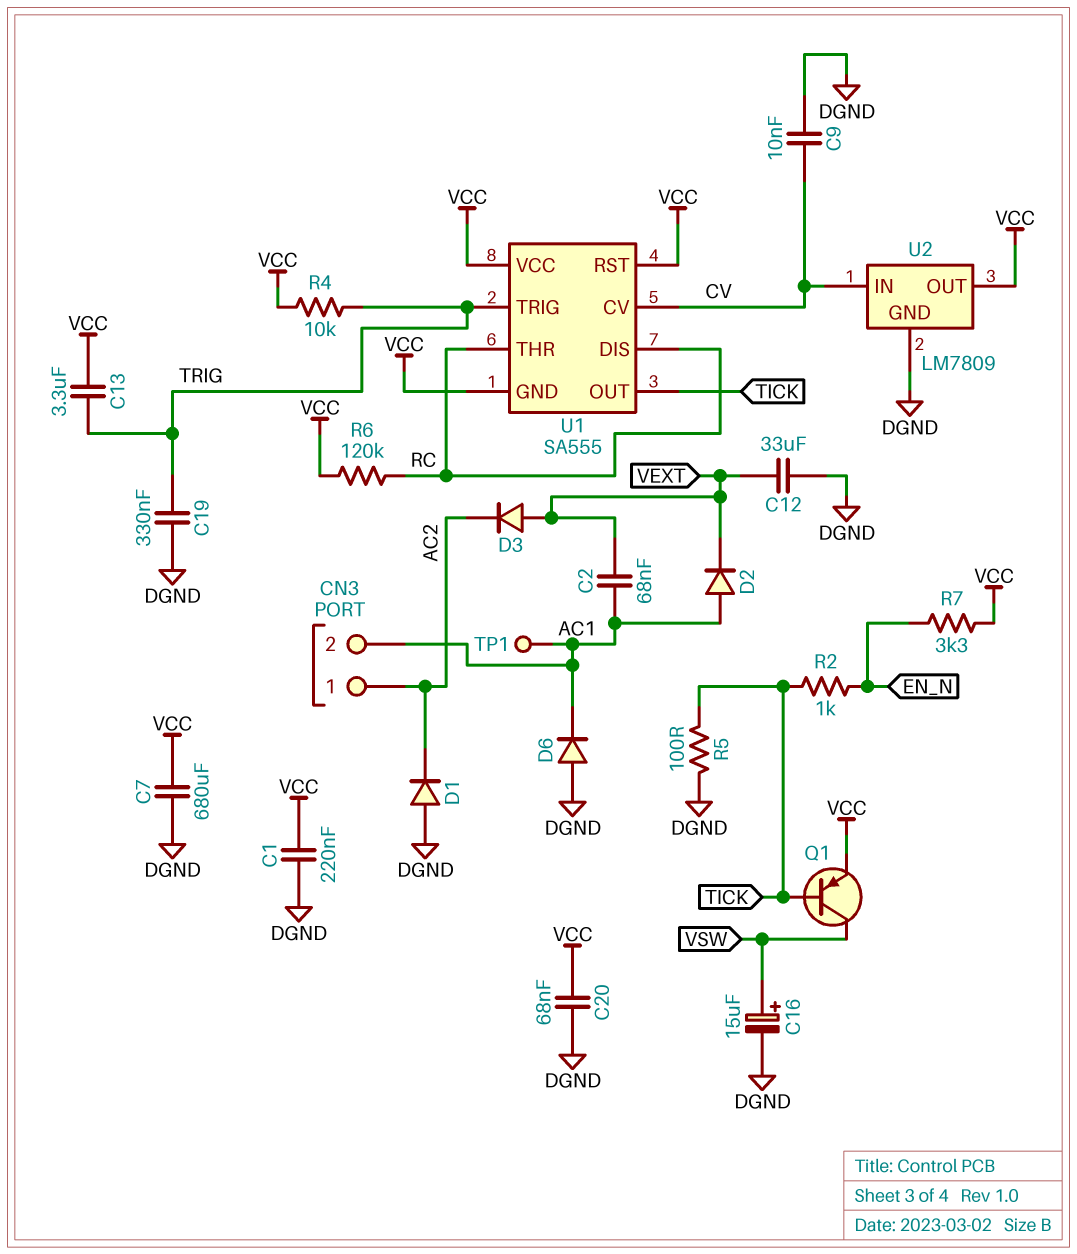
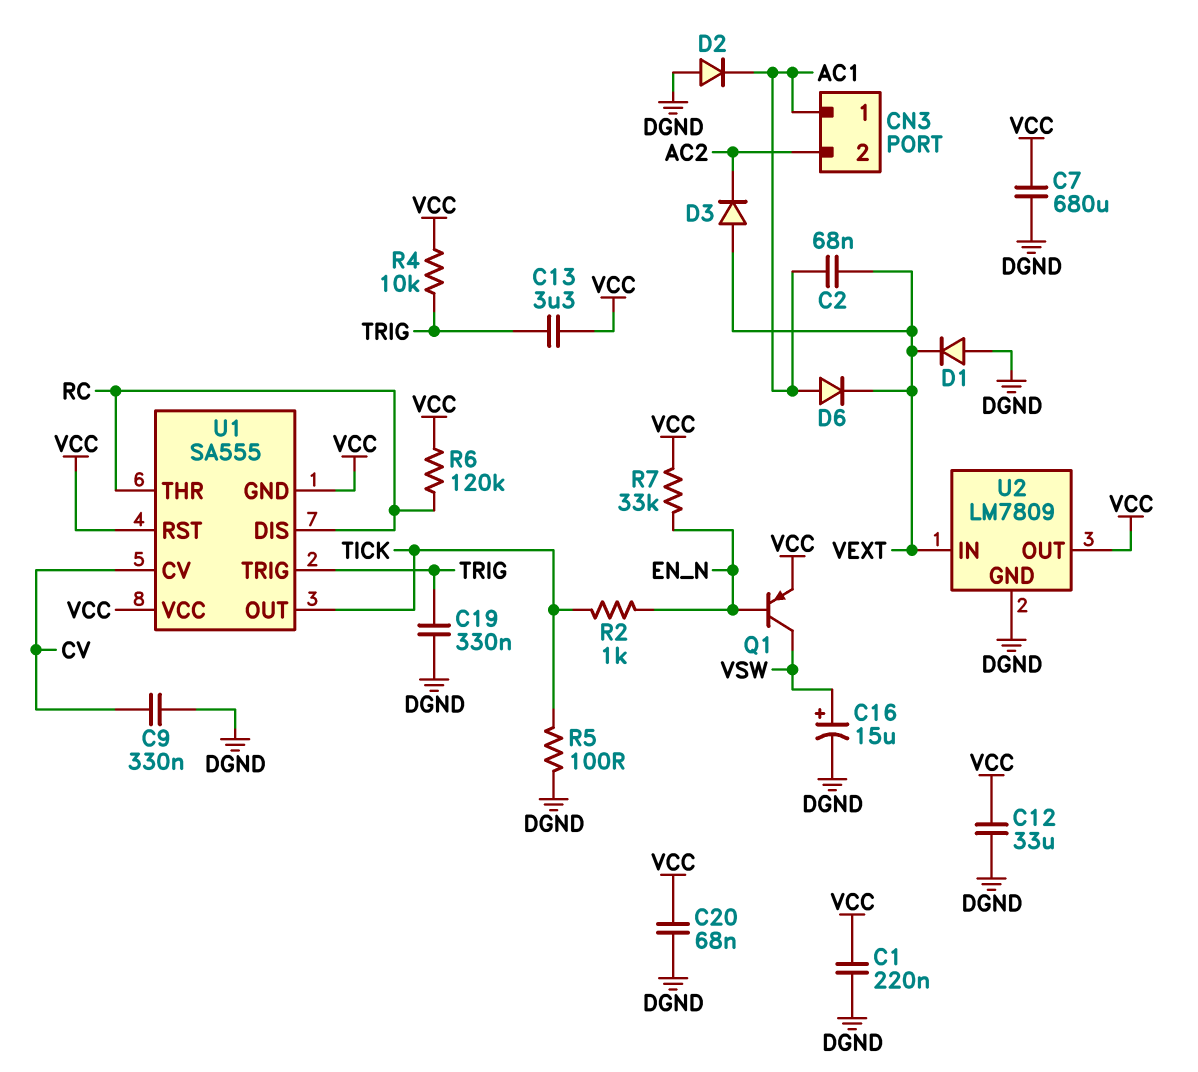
C9: 10nF (CV, DGND) -> 330nF (CV, DGND)
C12: 33uF (DGND, VEXT) -> 33uF (DGND, VCC)
CN3 pin 1: AC2 -> AC1
CN3 pin 2: AC1 -> AC2
D1: diode (A DGND, K AC2) -> diode (A DGND, K VEXT)
D2: diode (A AC1, K VEXT) -> diode (A DGND, K AC1)
D6: diode (A DGND, K AC1) -> diode (A AC1, K VEXT)
Q1: PNP (B TICK, C VSW, E VCC) -> PNP (B EN_N, C VSW, E VCC)
R7: 3.3k (EN_N, VCC) -> 33k (EN_N, VCC)
TP1: test point (AC1) -> none
U2 pin IN: CV -> VEXT

